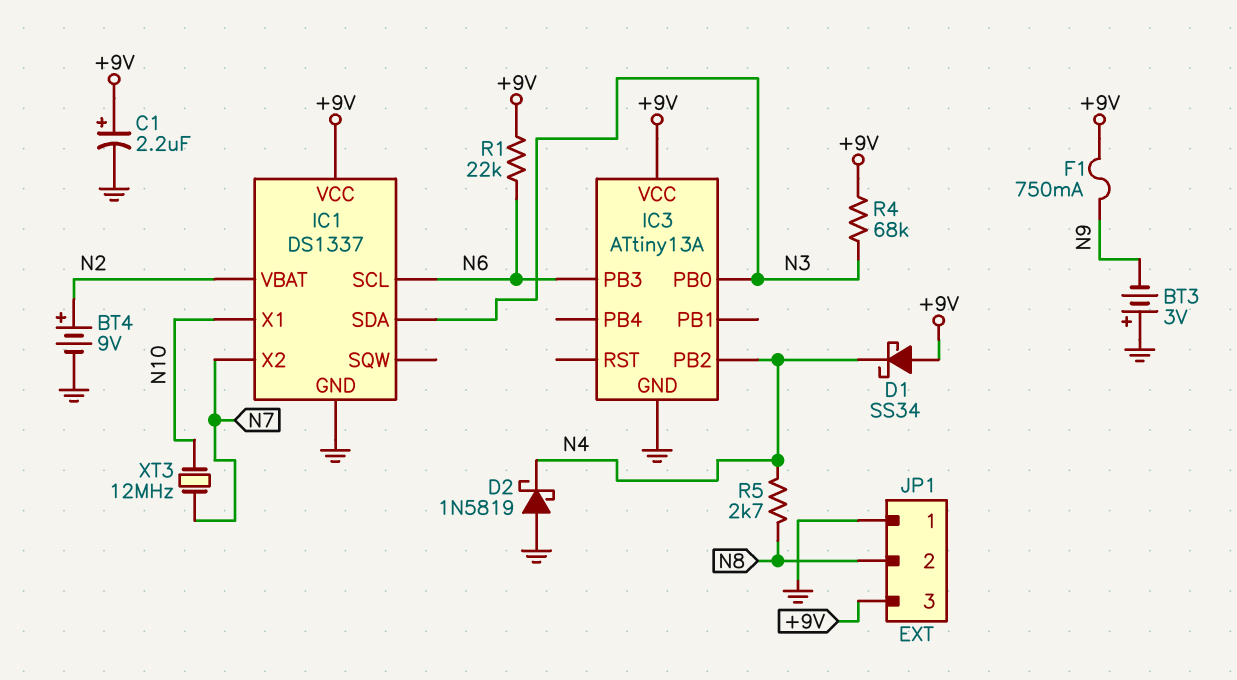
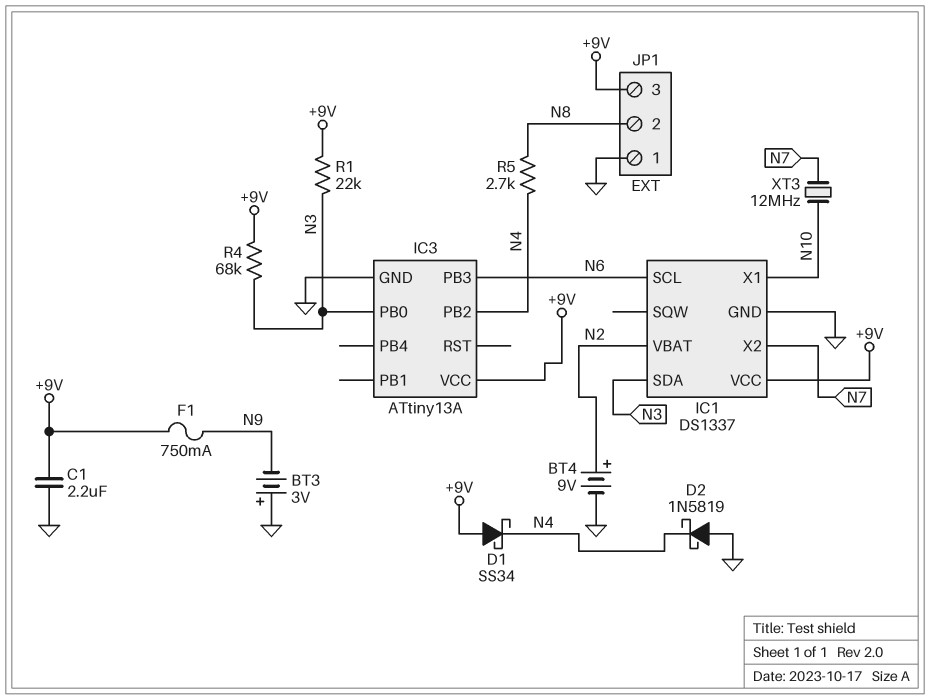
C1: 2.2uF (plus +9V, minus GND) -> 2.2uF (+9V, GND)
R1: 22k (+9V, N6) -> 22k (+9V, N3)

